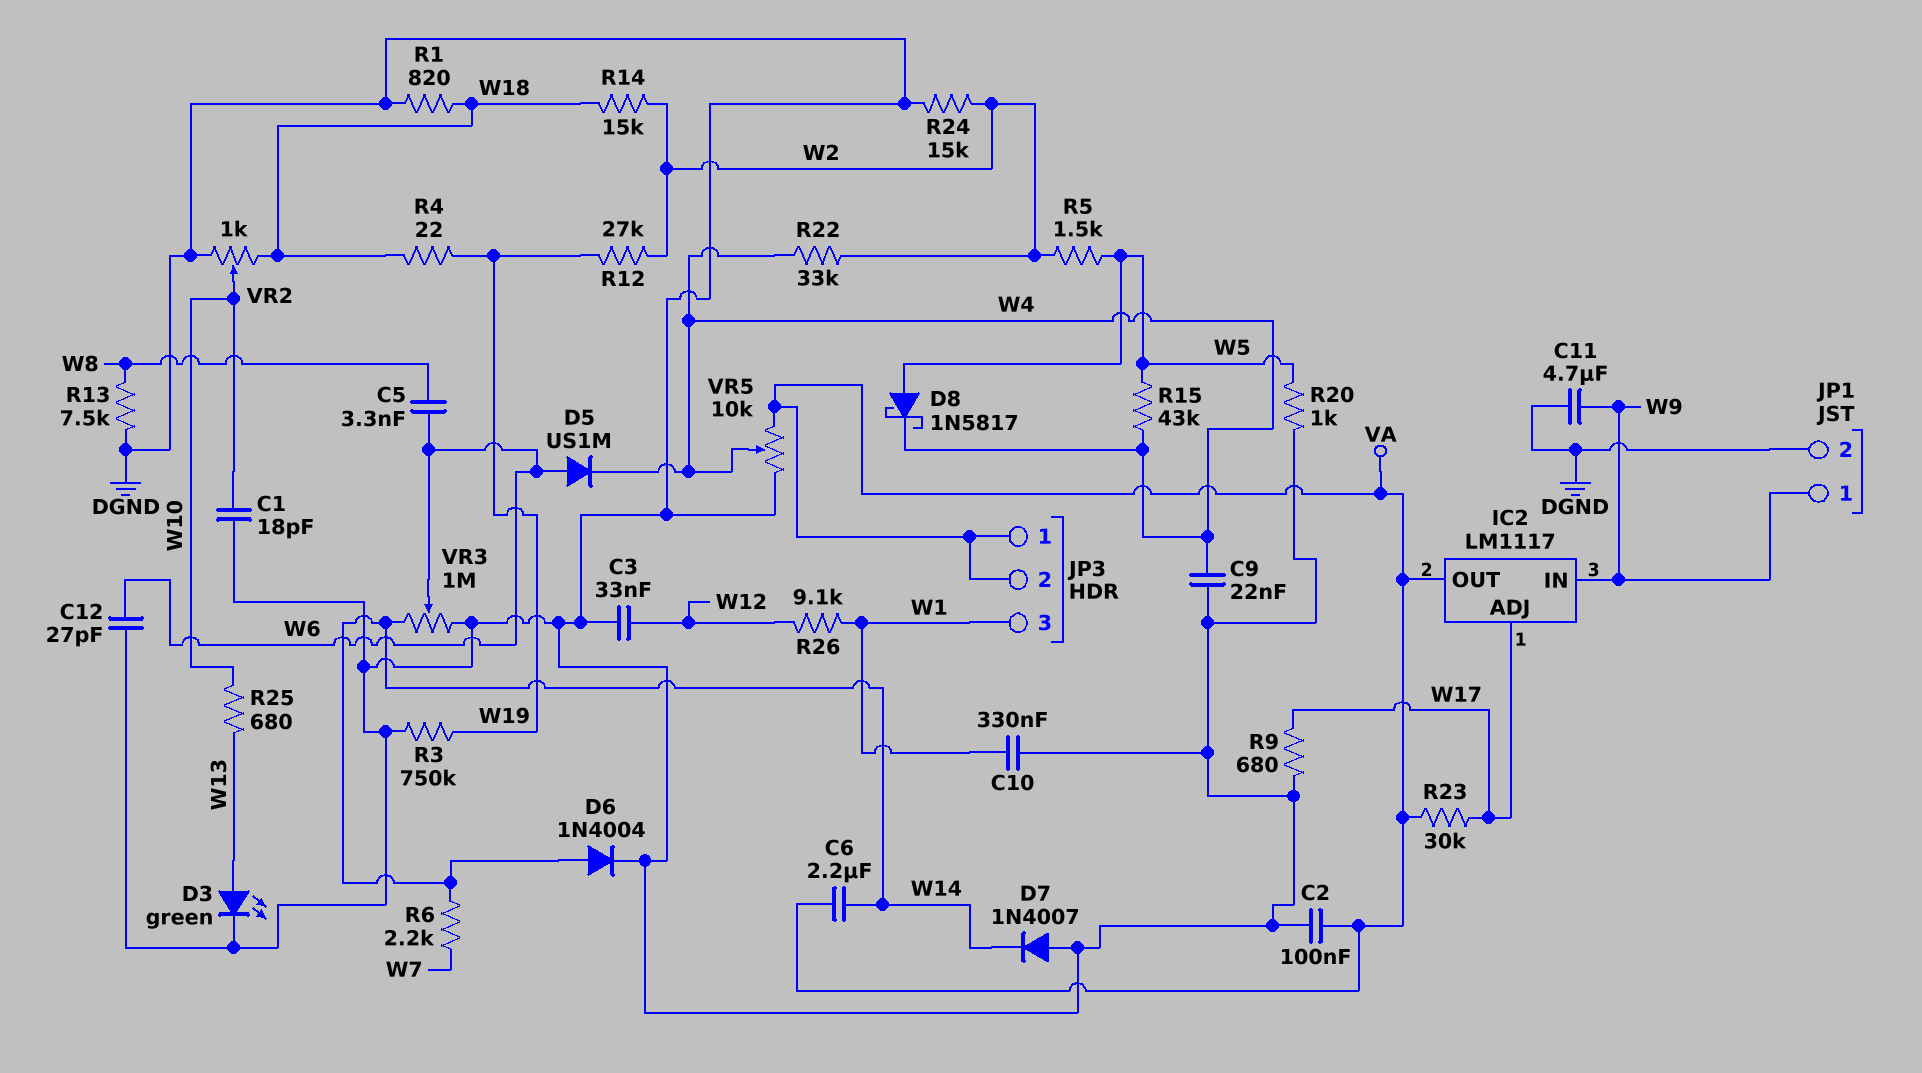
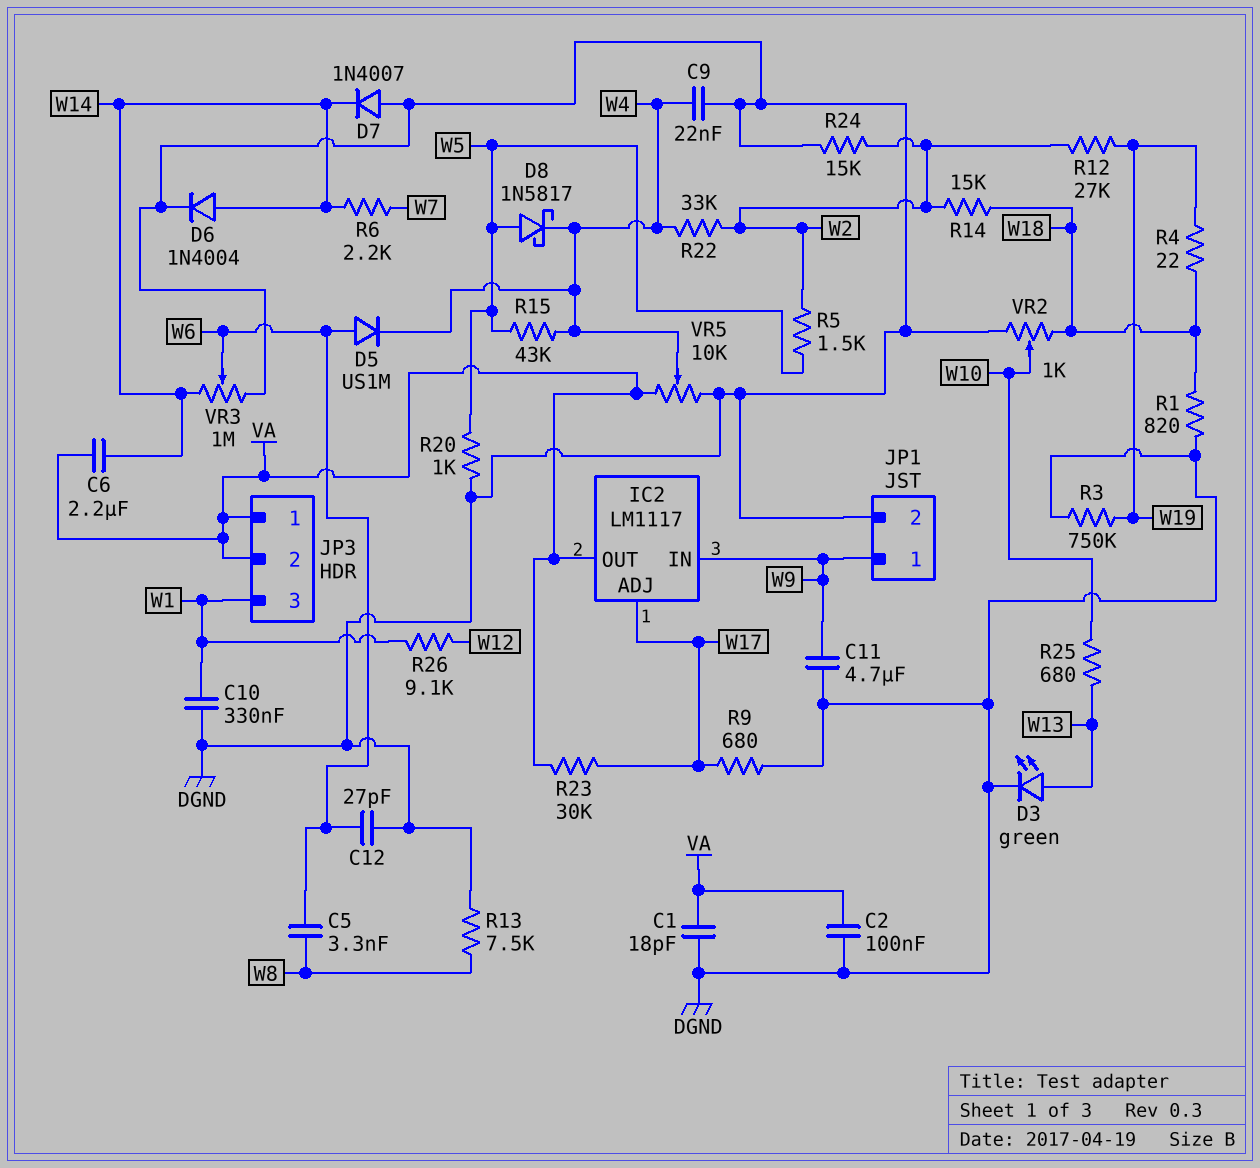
C1: 18pF (DGND, W10) -> 18pF (DGND, VA)
C3: 33nF (DGND, W12) -> none

